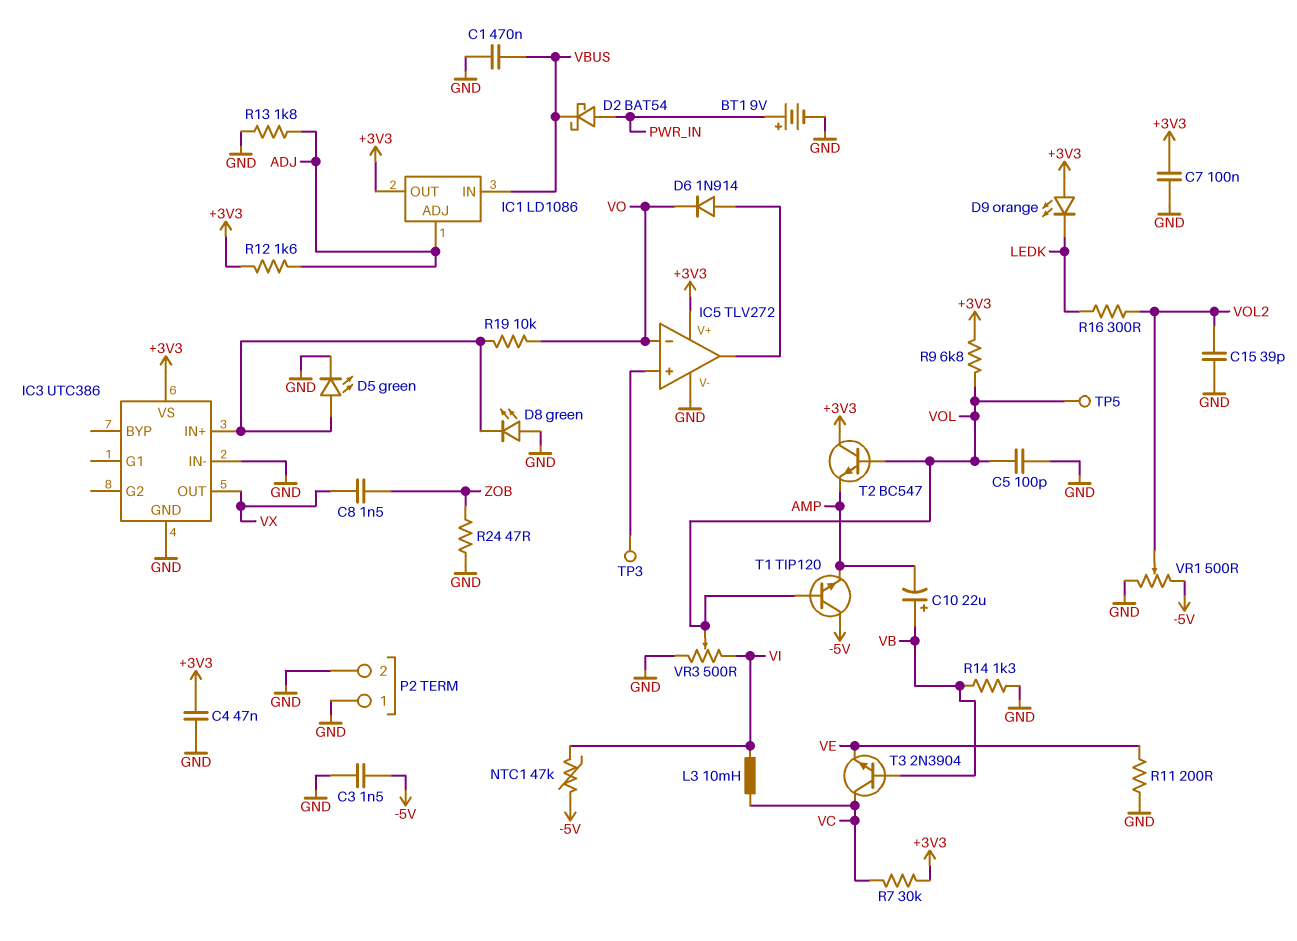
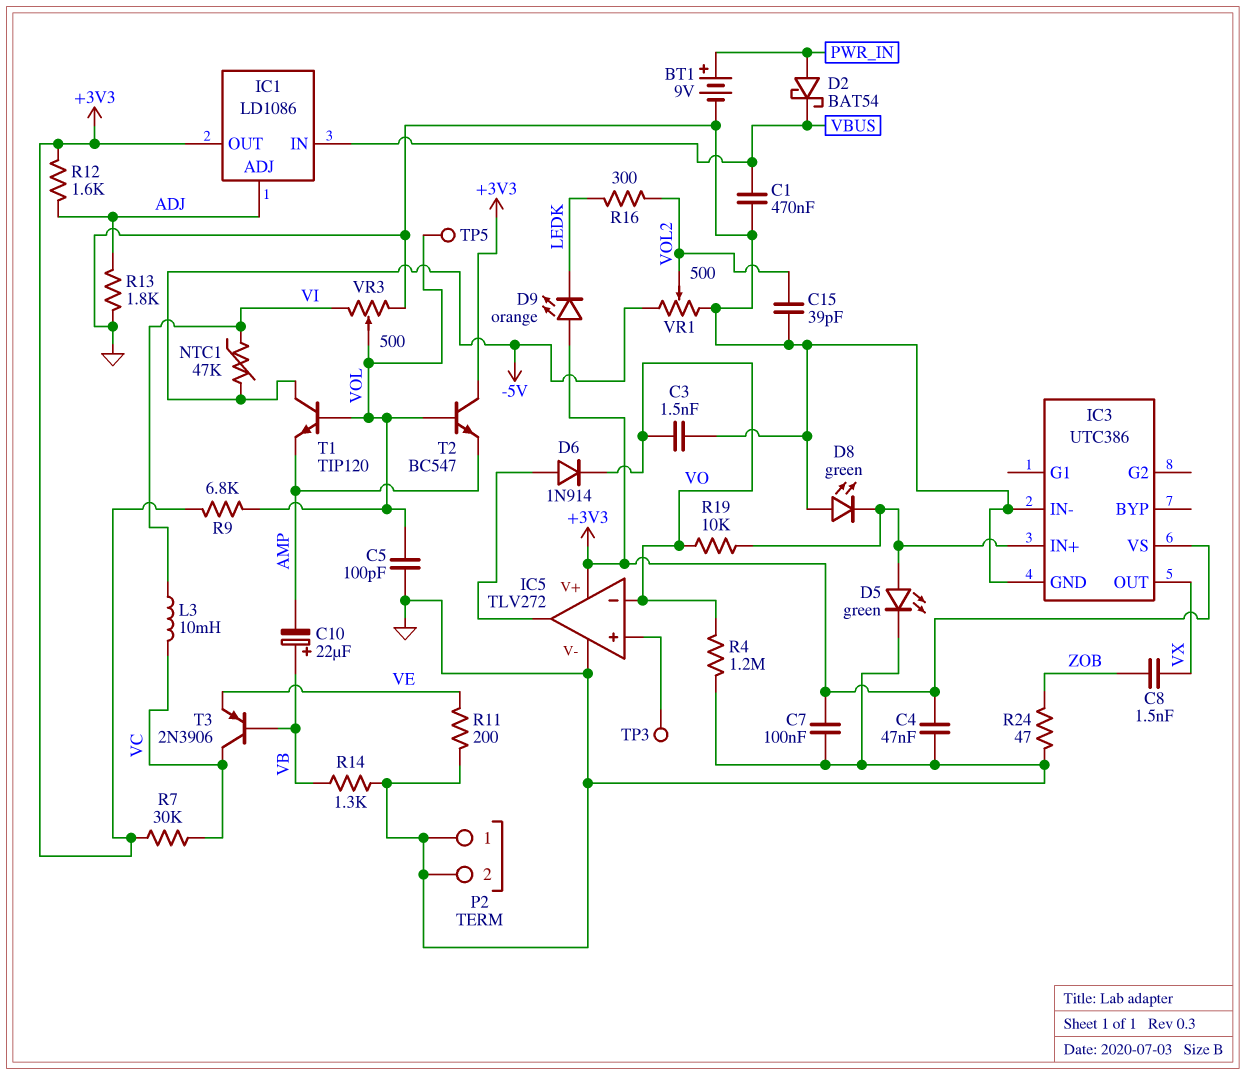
C3: 1.5nF (-5V, GND) -> 1.5nF (GND, VO)
R4: none -> 1.2M (GND, VO)
T3: NPN 2N3904 (B VB, C VC, E VE) -> PNP 2N3906 (B VB, C VC, E VE)

